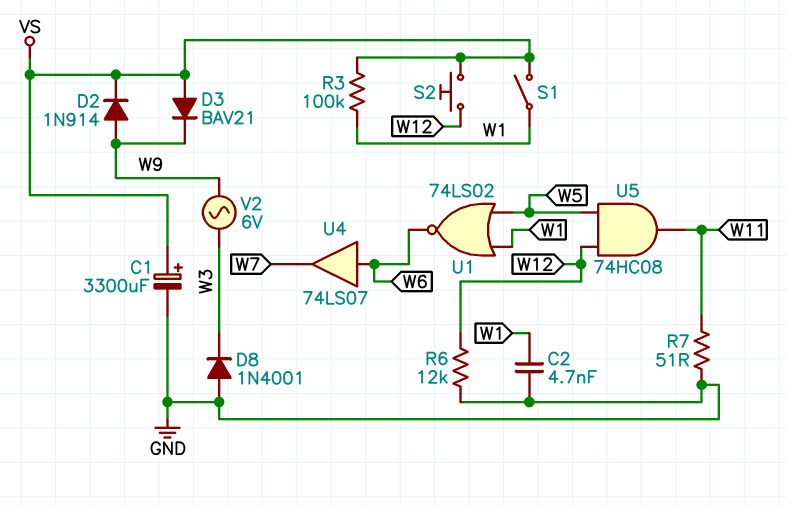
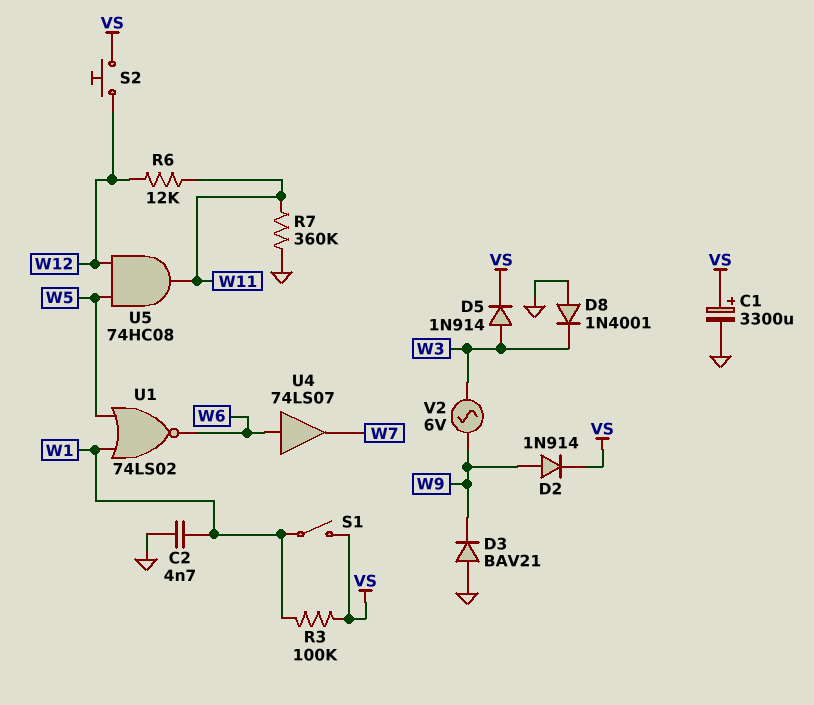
D3: diode BAV21 (A VS, K W9) -> diode BAV21 (A GND, K W9)
D5: none -> diode 1N914 (A W3, K VS)
R6: 12k (GND, W12) -> 12k (W11, W12)
R7: 51 (GND, W11) -> 360k (GND, W11)

